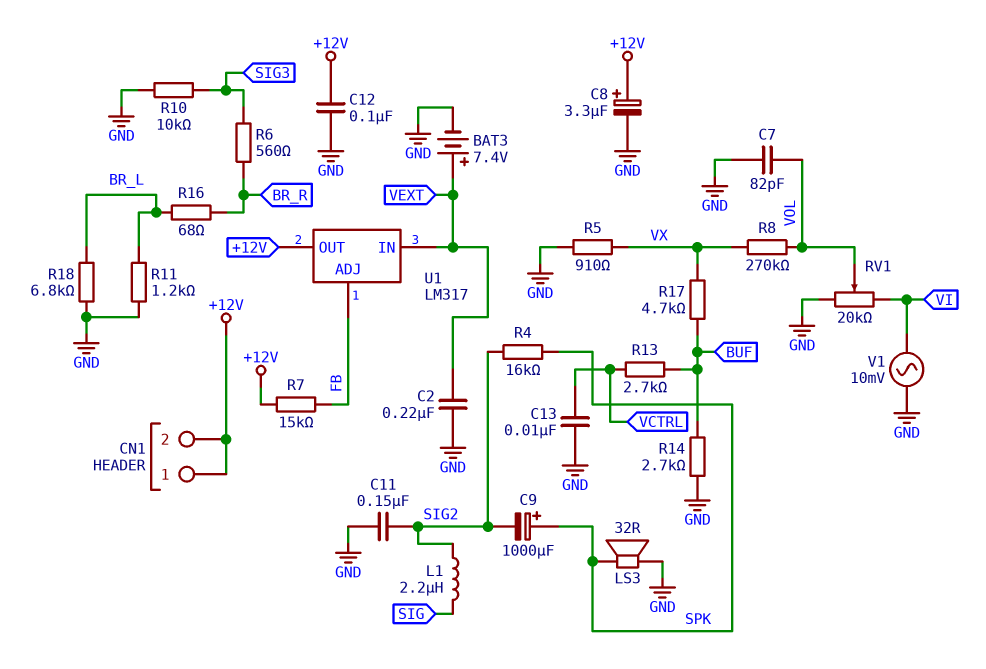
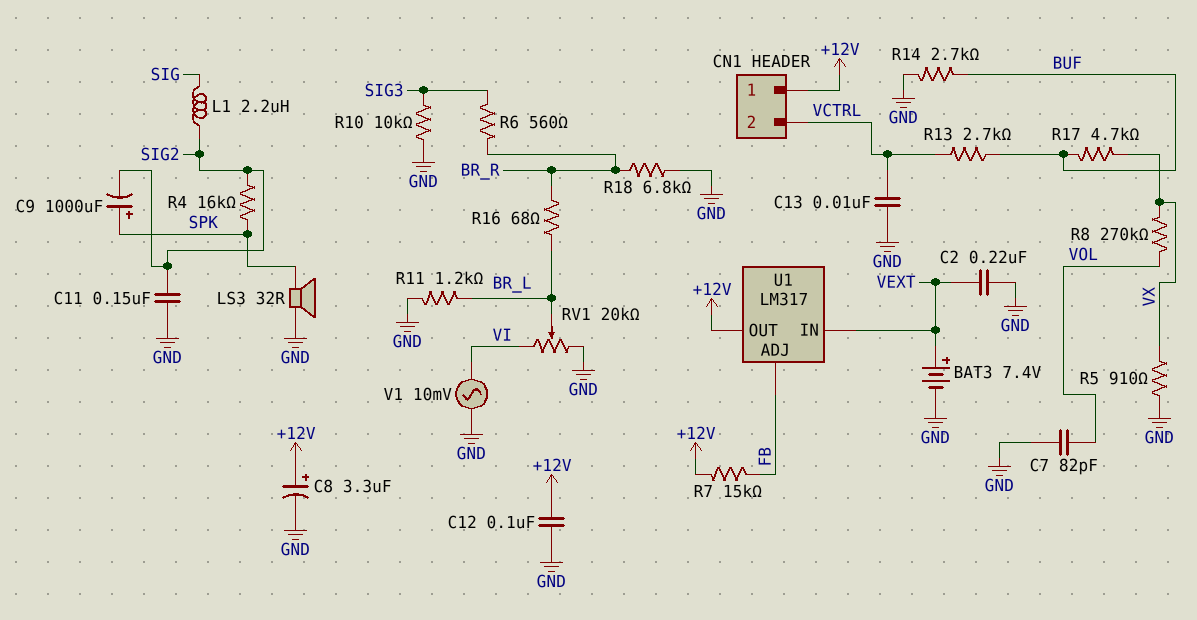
CN1 pin 2: +12V -> VCTRL
R18: 6.8k (BR_L, GND) -> 6.8k (BR_R, GND)
RV1: 20k (GND, VI, wiper VOL) -> 20k (GND, VI, wiper BR_L)

